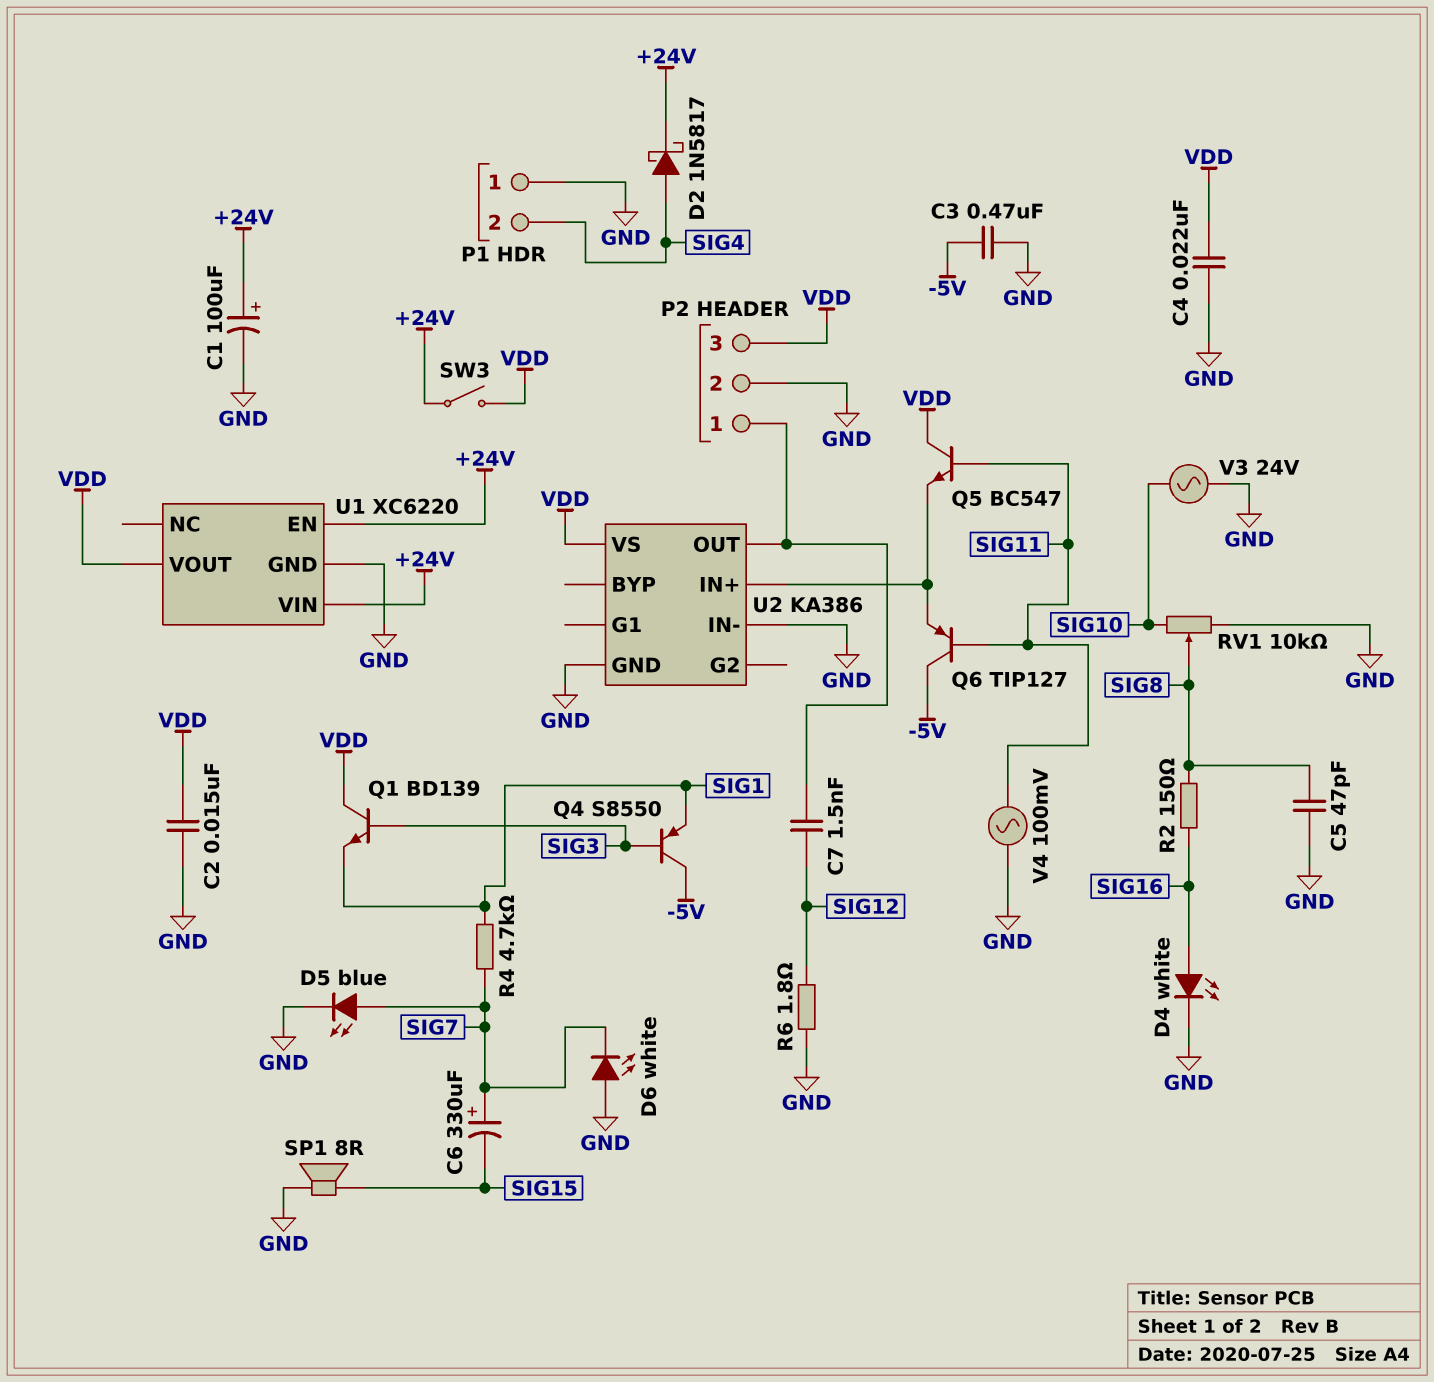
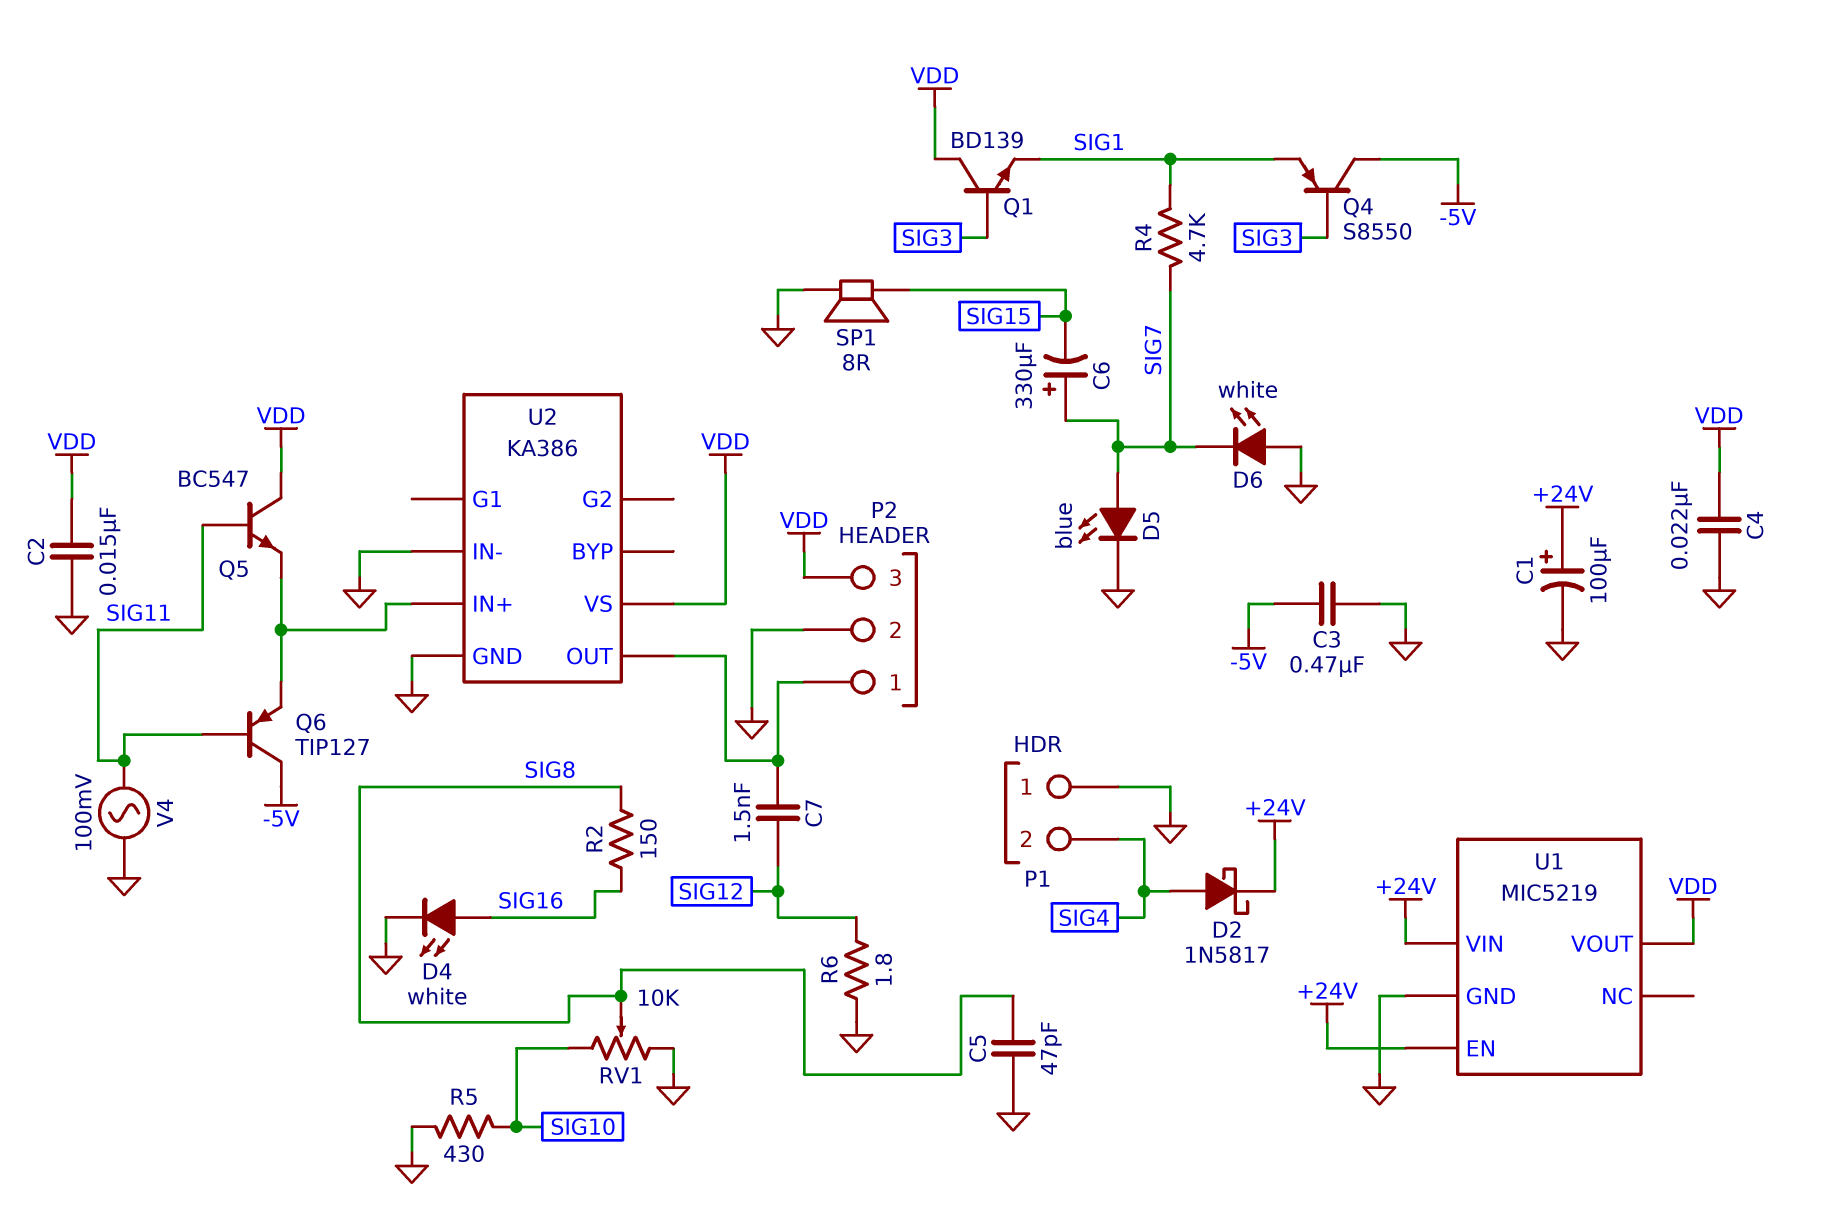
R5: none -> 430 (GND, SIG10)
SW3: switch (+24V, VDD) -> none
U1: XC6220 -> MIC5219
V3: AC 24V (GND, SIG10) -> none

